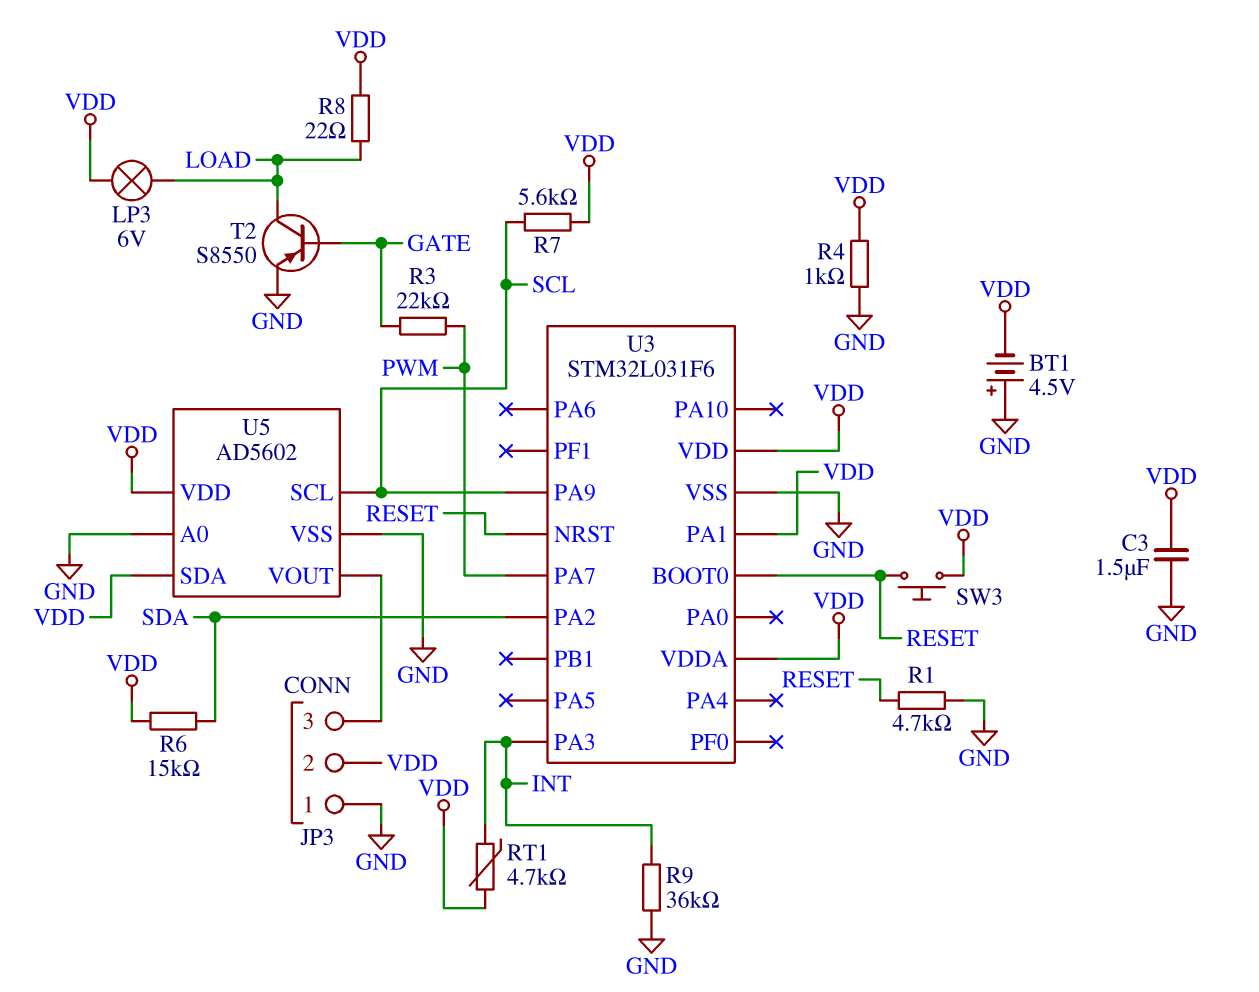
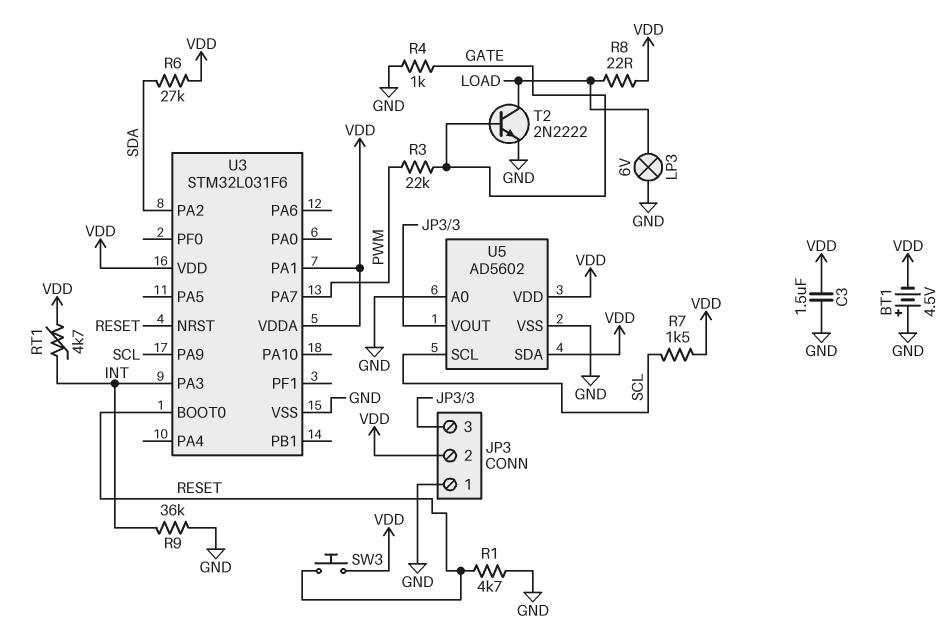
LP3: lamp 6V (LOAD, VDD) -> lamp 6V (GND, LOAD)
R4: 1k (GND, VDD) -> 1k (GATE, GND)
R6: 15k (SDA, VDD) -> 27k (SDA, VDD)
R7: 5.6k (SCL, VDD) -> 1.5k (SCL, VDD)
T2: PNP S8550 (B GATE, C LOAD, E GND) -> NPN 2N2222 (B GATE, C LOAD, E GND)

